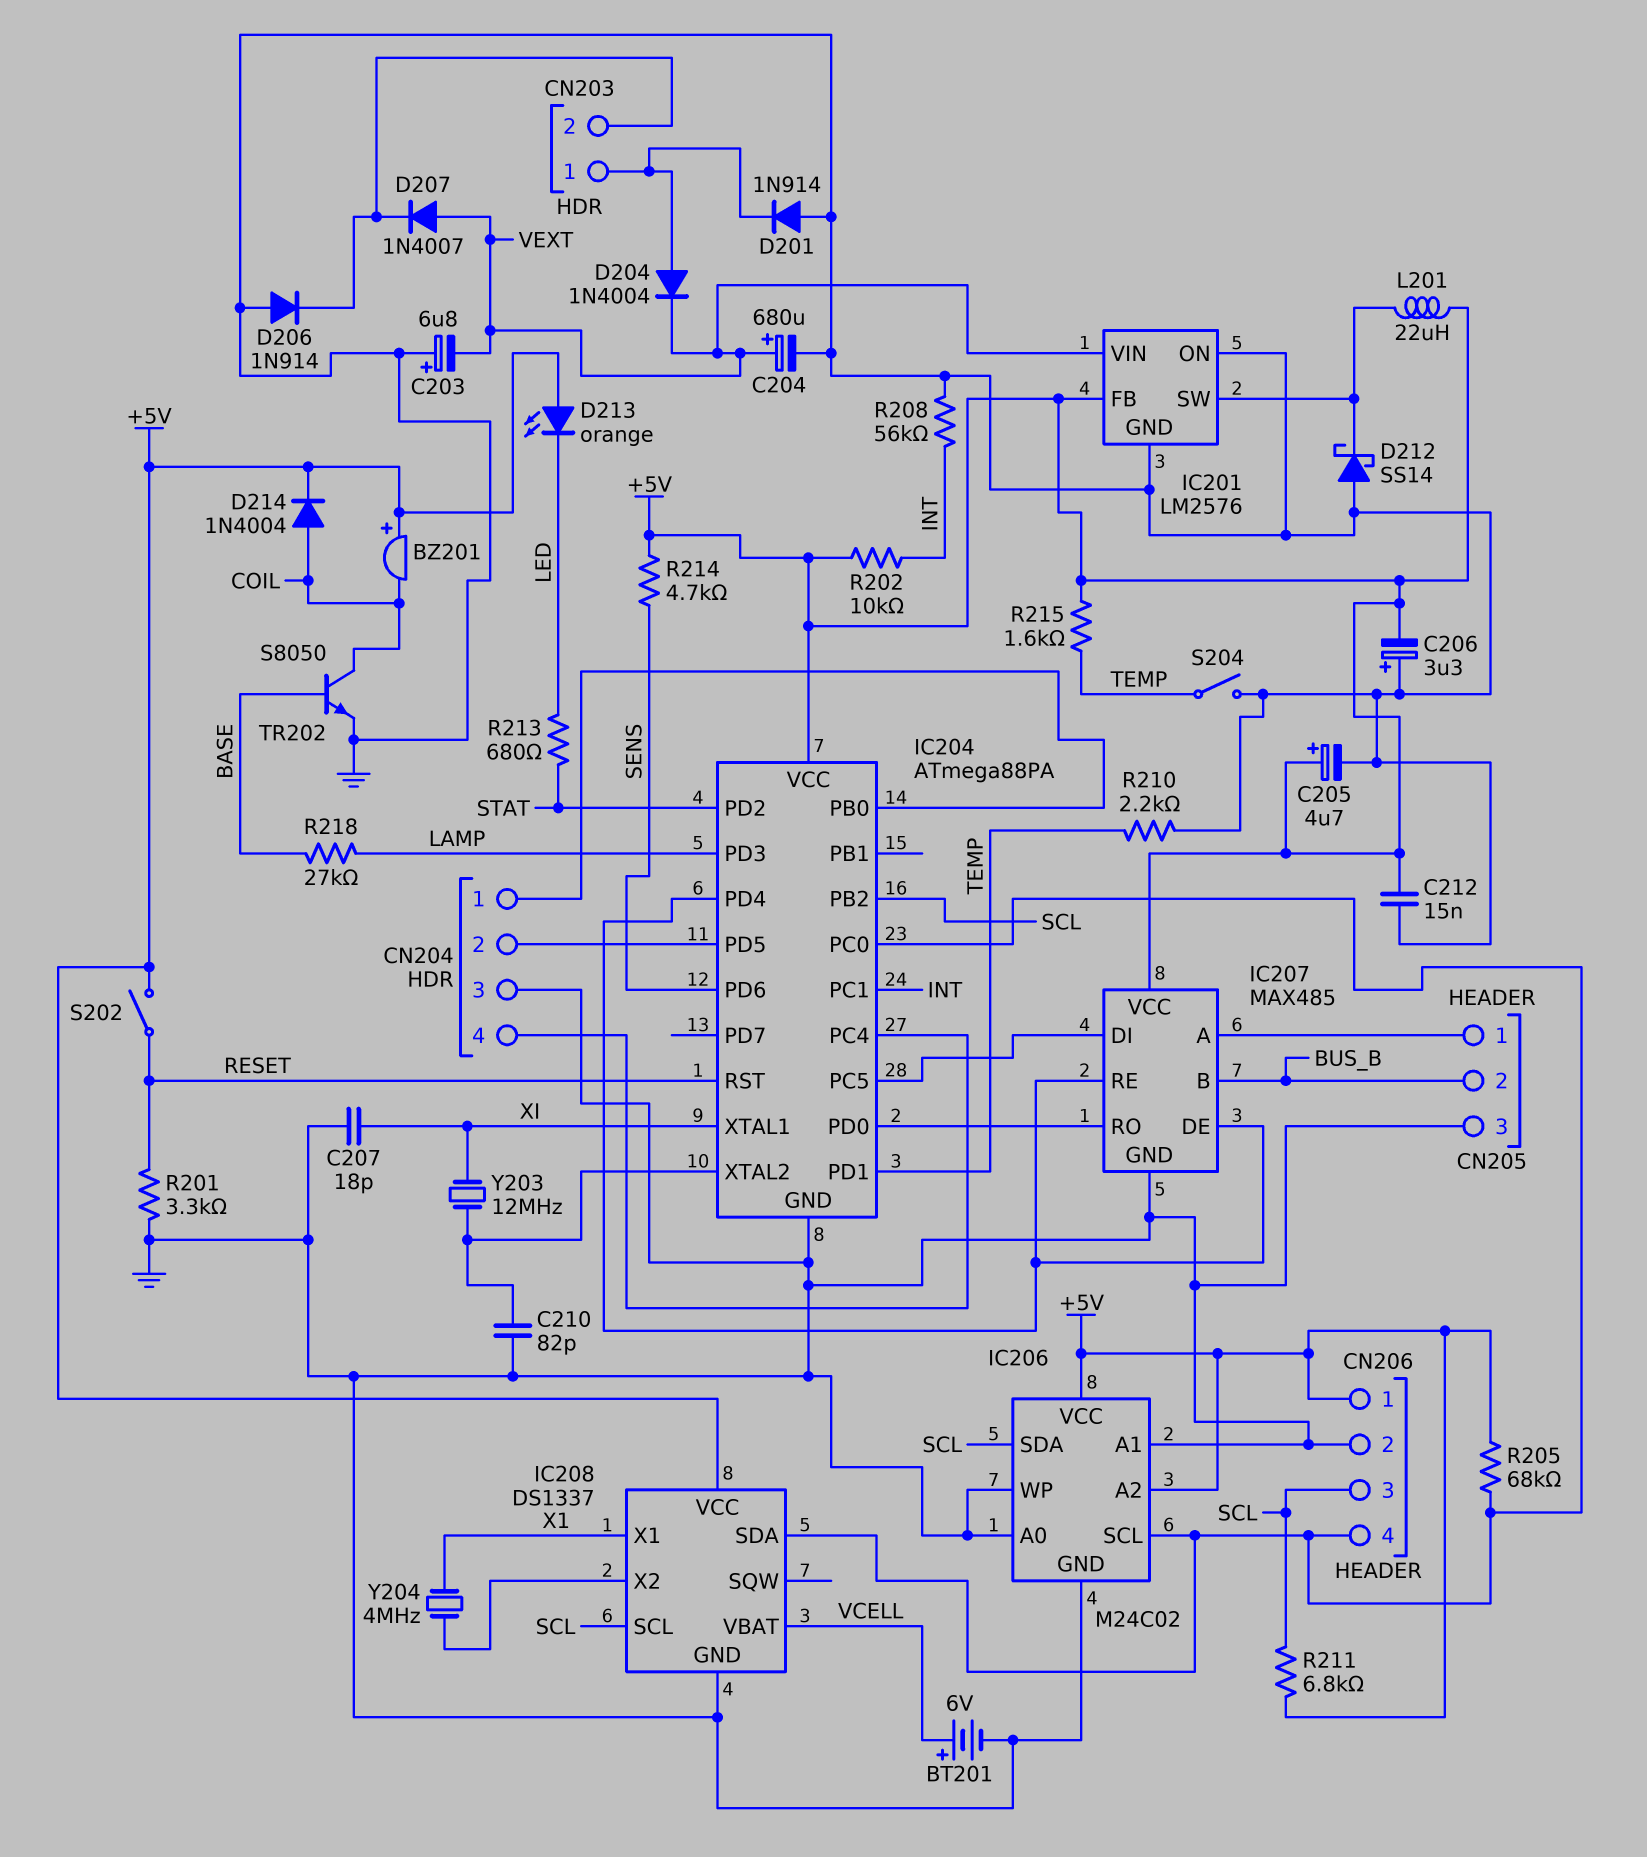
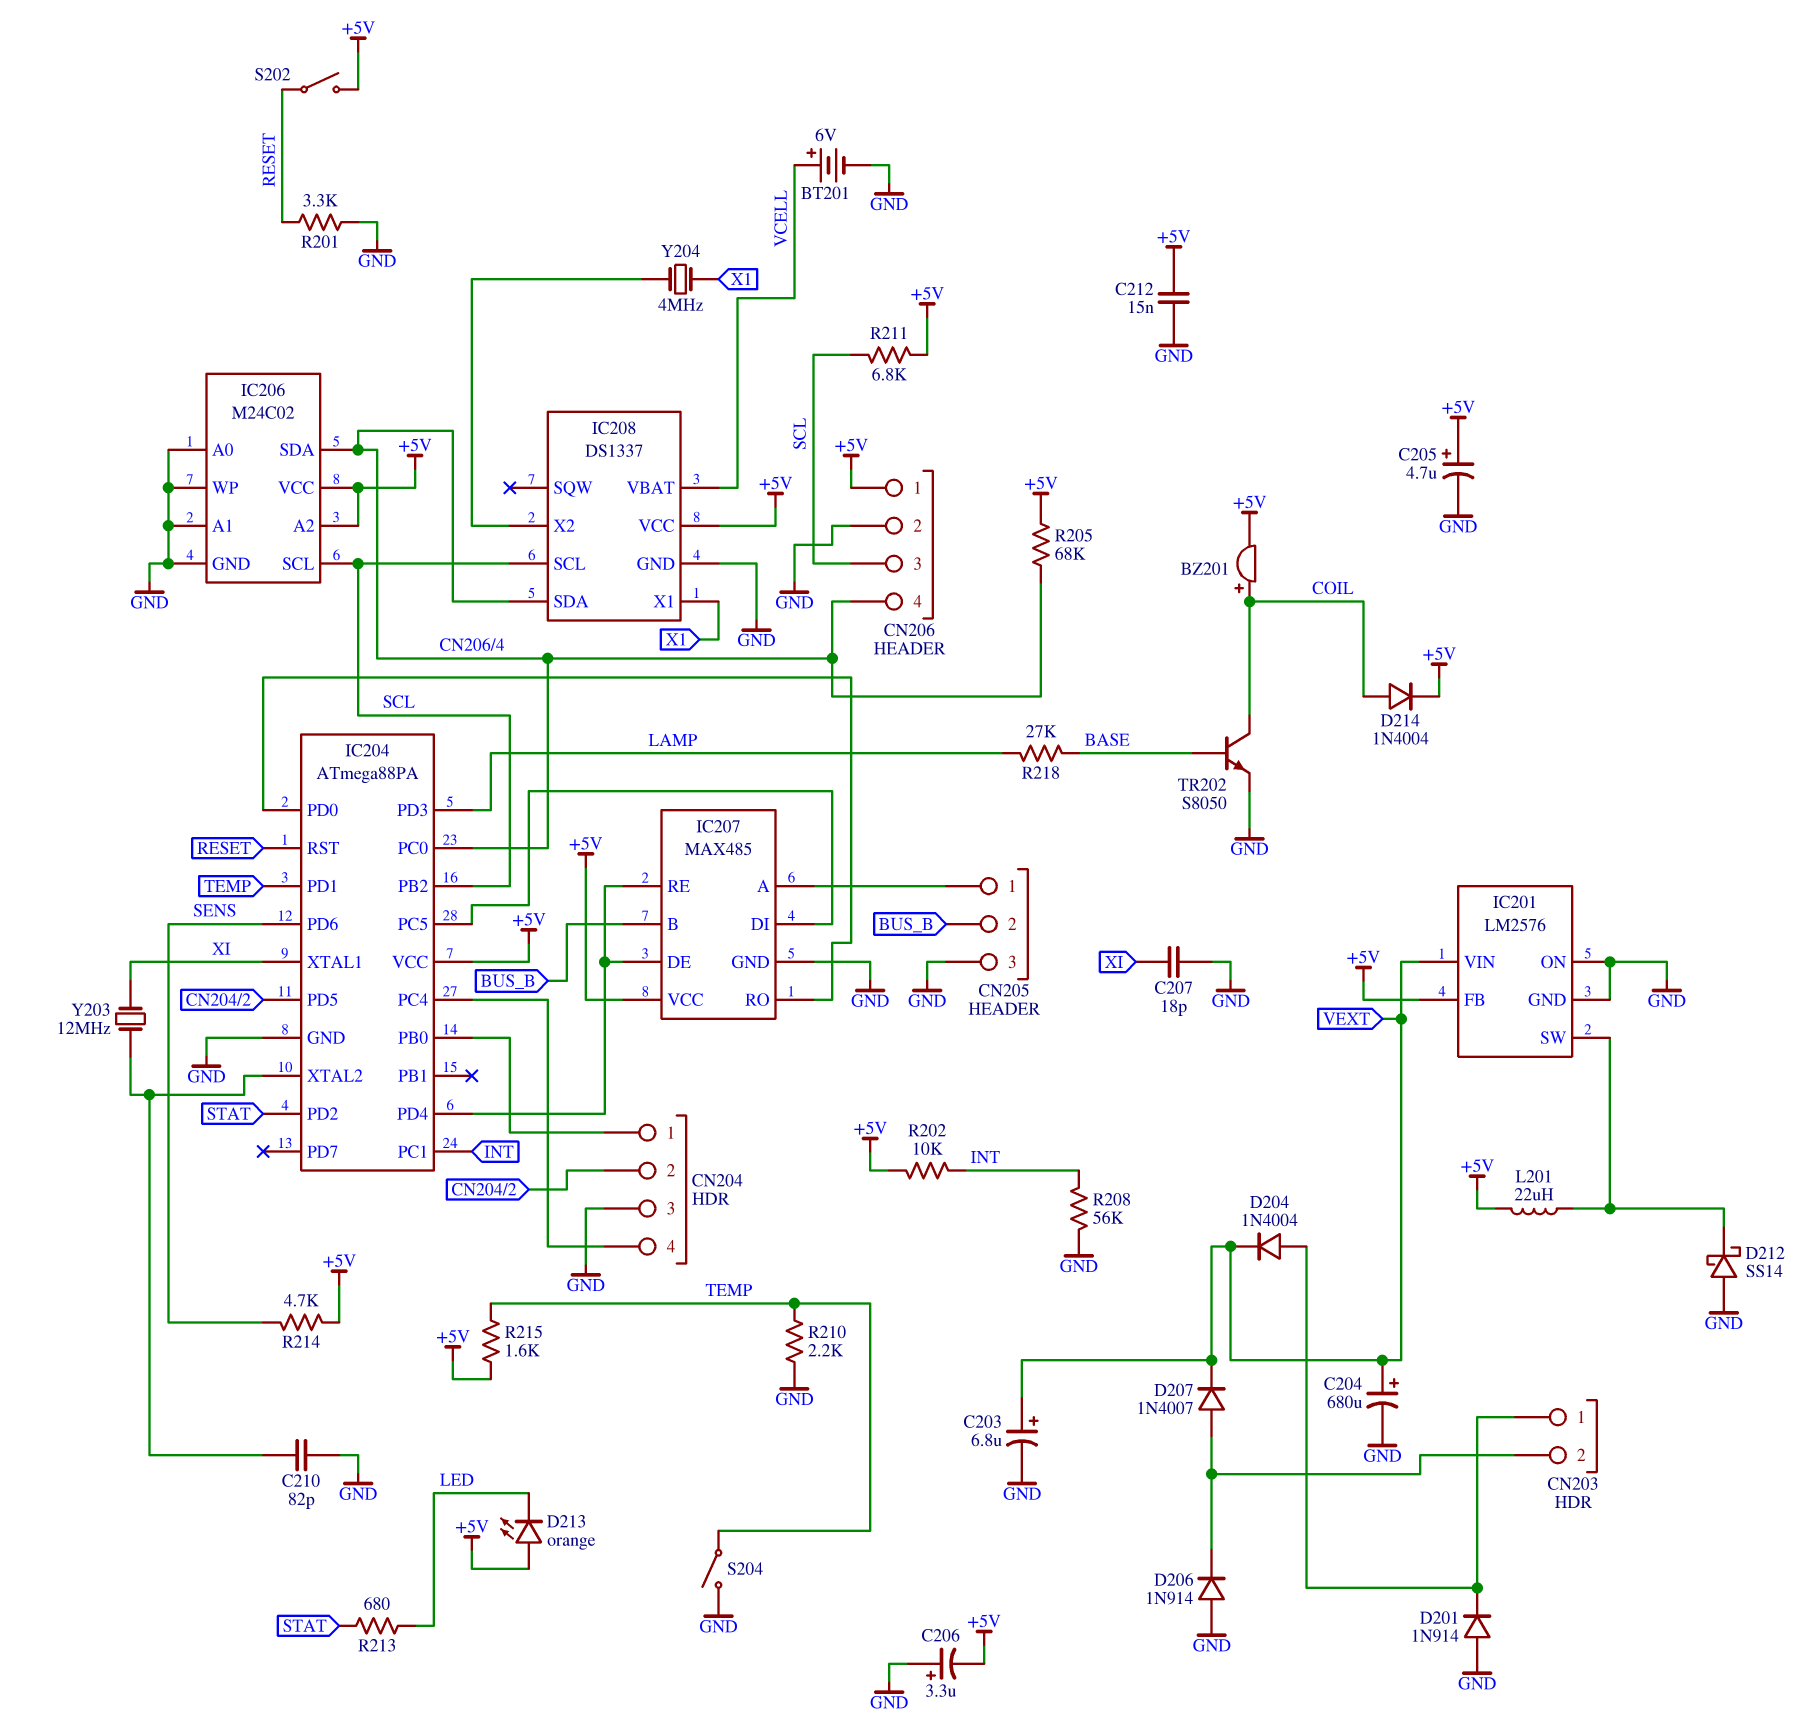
BZ201: buzzer (plus +5V, minus COIL) -> buzzer (plus COIL, minus +5V)
C203: 6.8uF (plus GND, minus VEXT) -> 6.8uF (plus VEXT, minus GND)
D207: diode 1N4007 (A VEXT, K CN203/2) -> diode 1N4007 (A CN203/2, K VEXT)
IC206 pin SCL: CN206/4 -> SCL
IC206 pin SDA: SCL -> CN206/4

